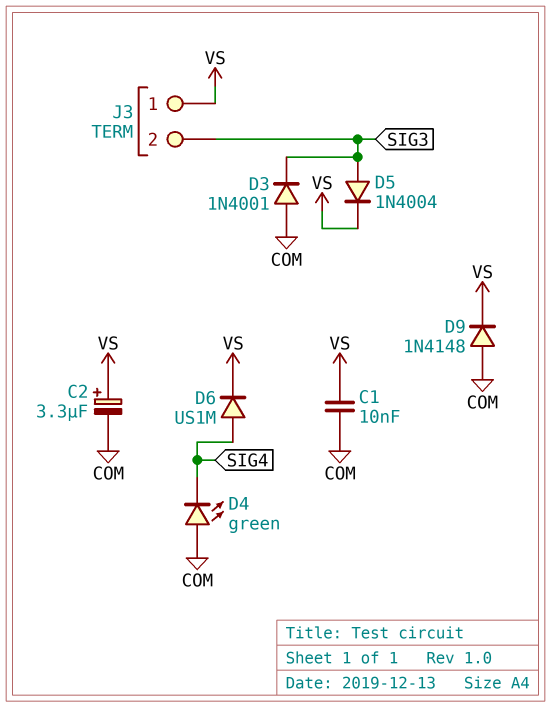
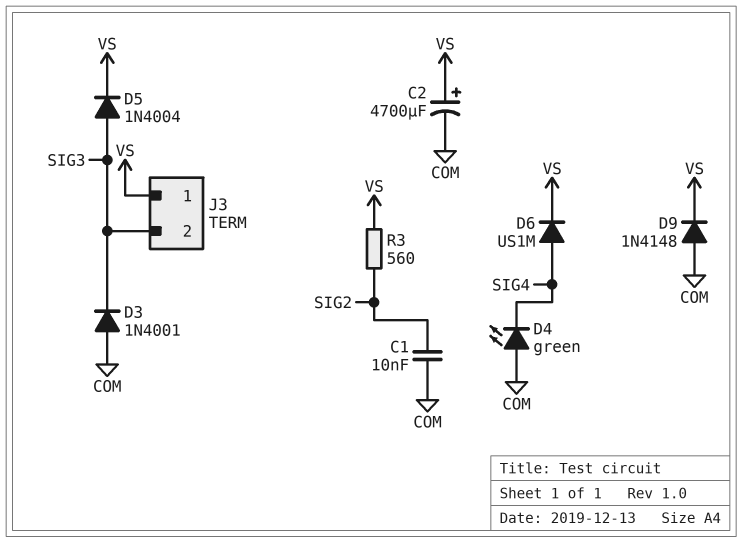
C1: 10nF (COM, VS) -> 10nF (COM, SIG2)
C2: 3.3uF (plus VS, minus COM) -> 4700uF (plus VS, minus COM)
R3: none -> 560 (SIG2, VS)

